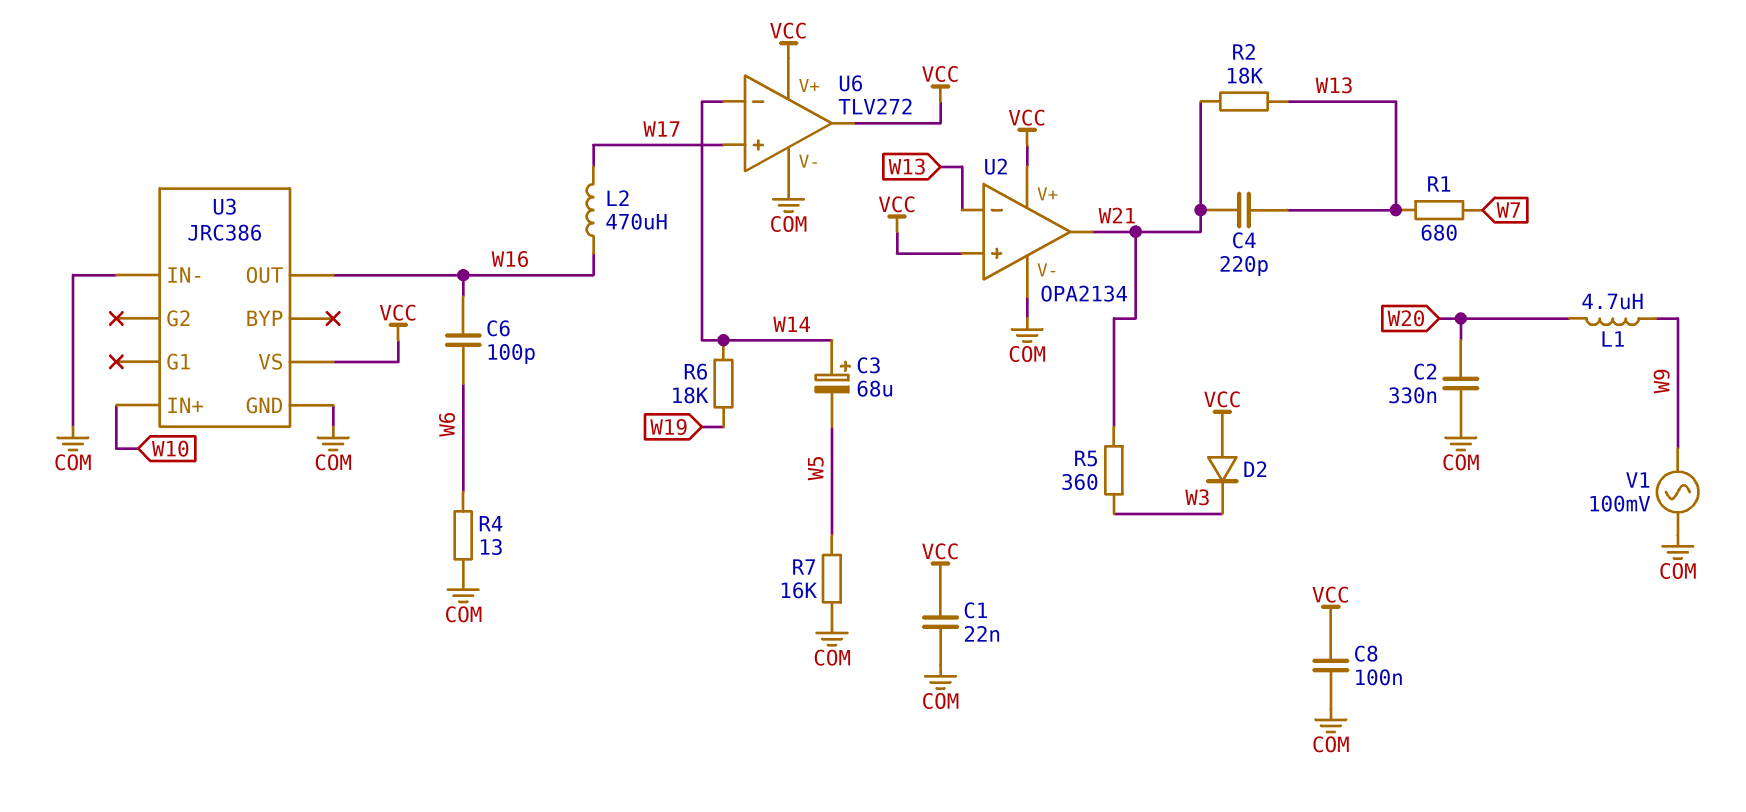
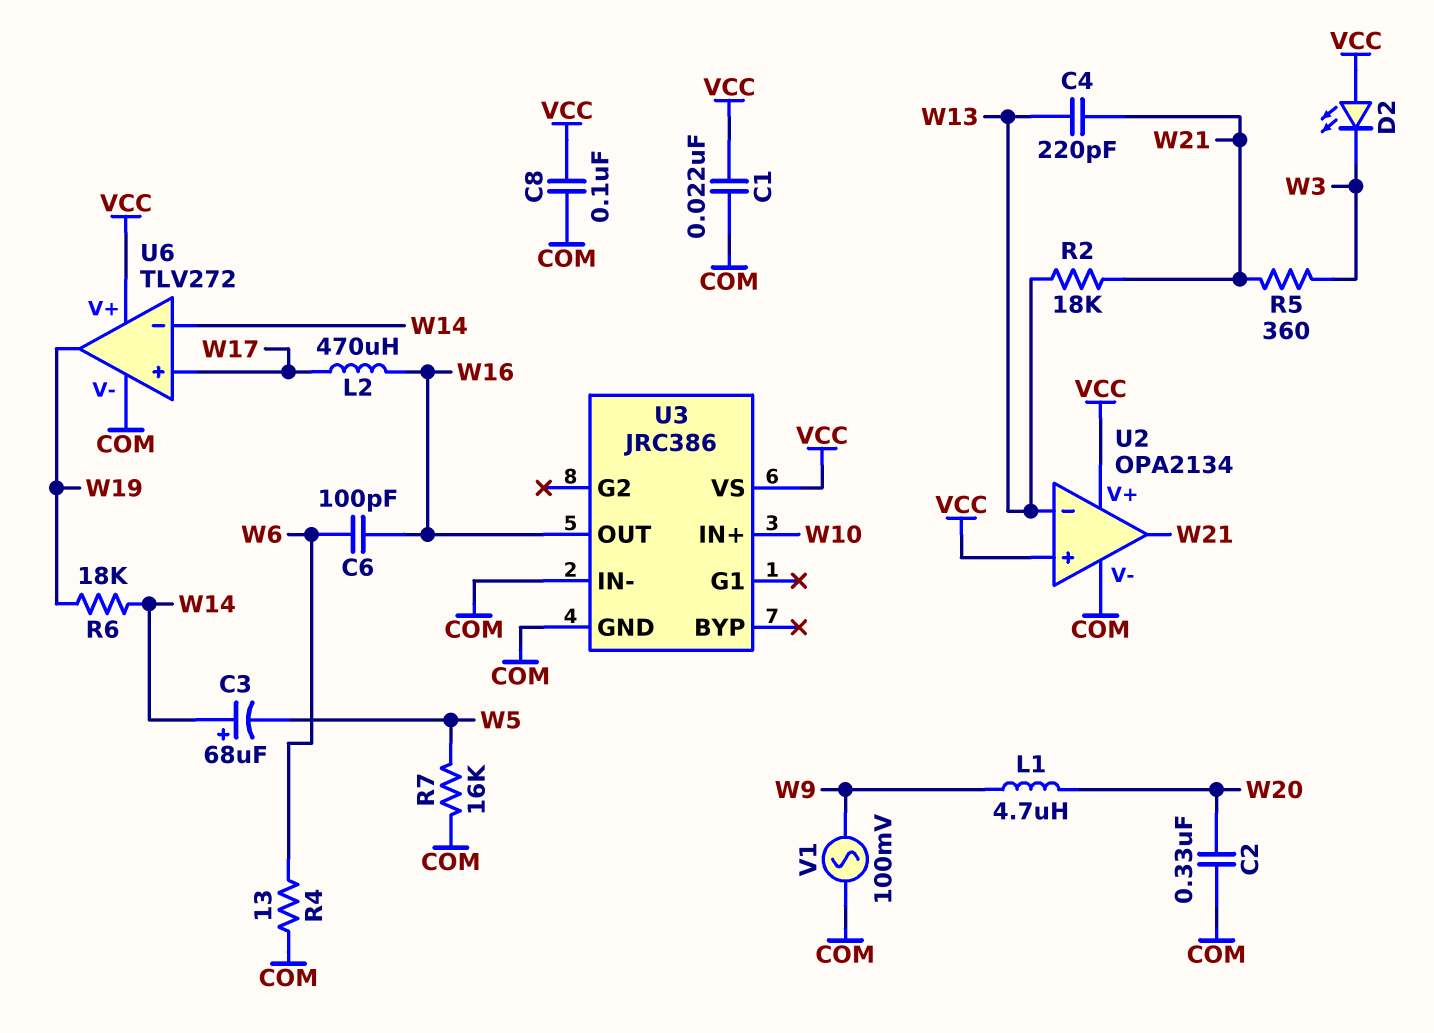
D2: diode (A VCC, K W3) -> LED (A VCC, K W3)
R1: 680 (W7, W13) -> none
U6 pin out: VCC -> W19

